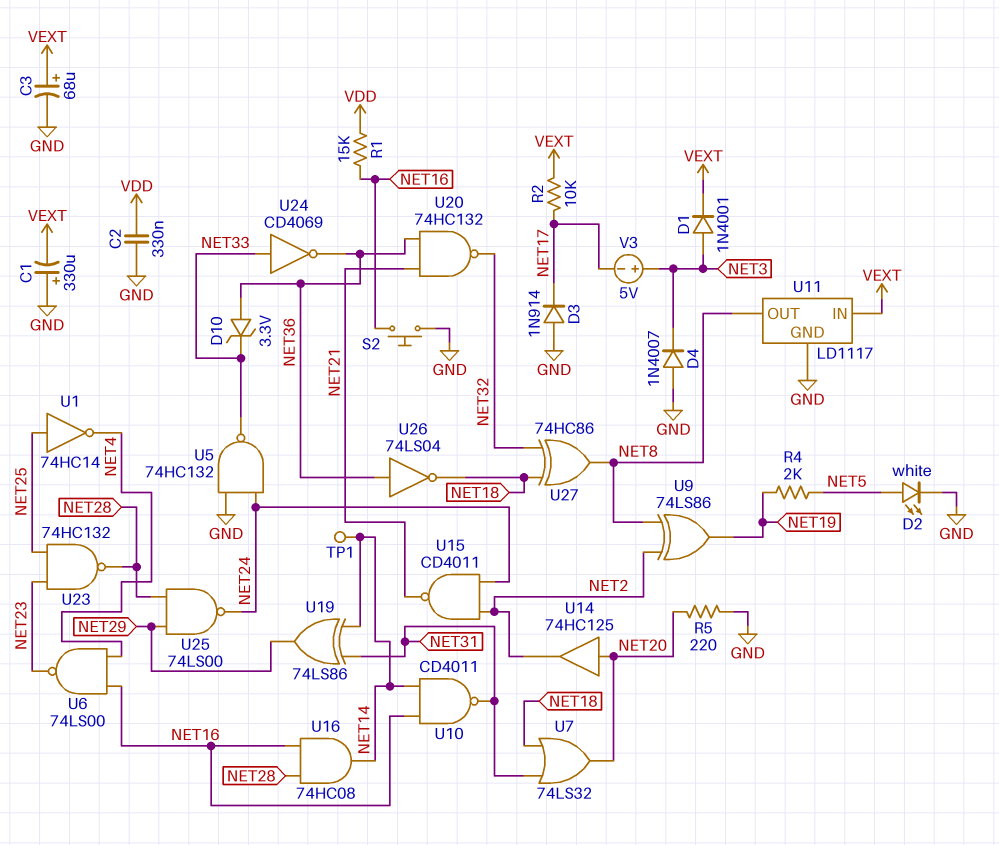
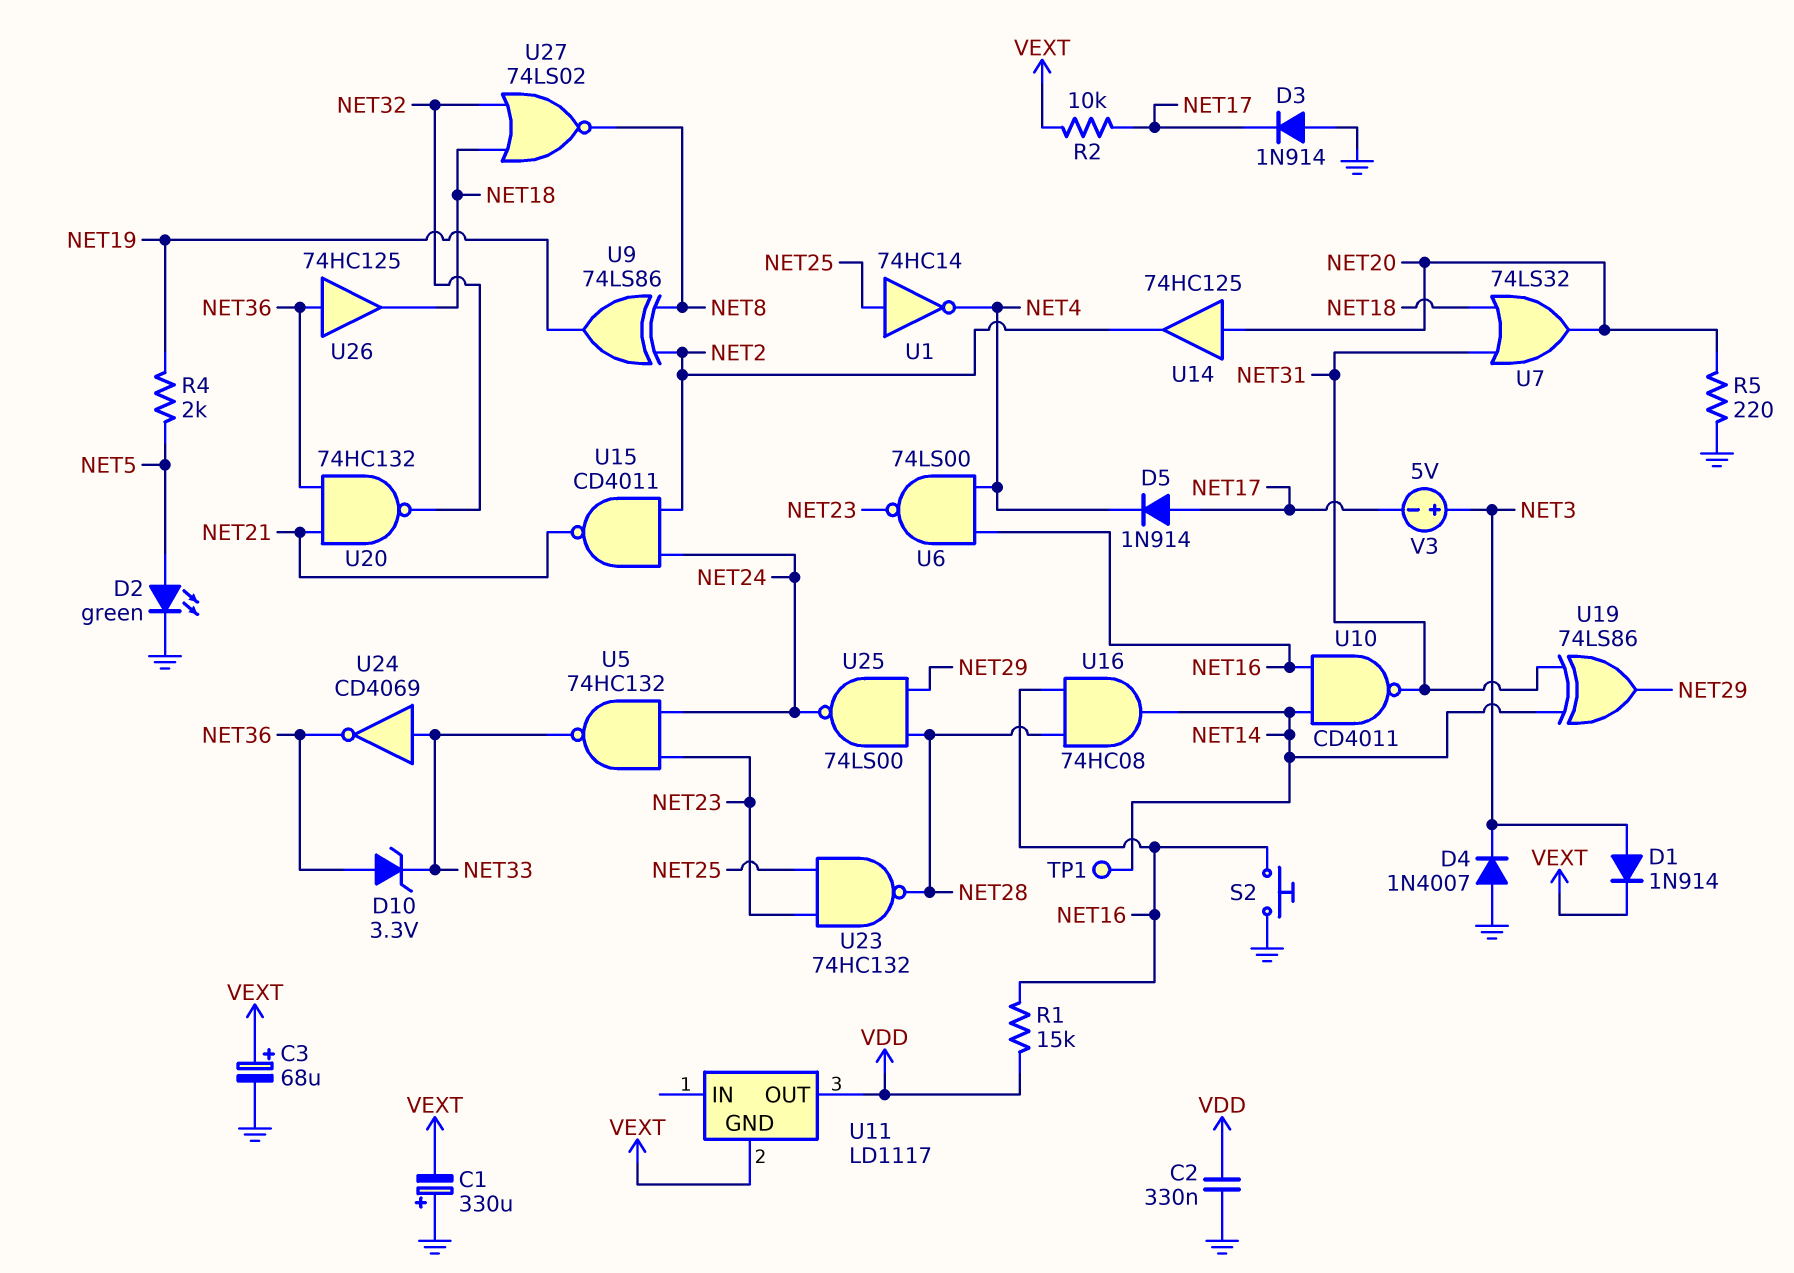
D1: diode 1N4001 (A NET3, K VEXT) -> diode 1N914 (A NET3, K VEXT)
D2: LED white (A NET5, K GND) -> LED green (A NET5, K GND)
D5: none -> diode 1N914 (A NET17, K NET4)
U5: NAND 74HC132 (in GND, in NET24, out NET33) -> NAND 74HC132 (in NET23, in NET24, out NET33)
U11 pin GND: GND -> VEXT
U11 pin IN: VEXT -> none
U11 pin OUT: NET8 -> VDD
U26: NOT 74LS04 (in NET36, out NET18) -> buffer 74HC125 (in NET36, out NET18)
U27: XOR 74HC86 (in NET18, in NET32, out NET8) -> NOR 74LS02 (in NET18, in NET32, out NET8)

